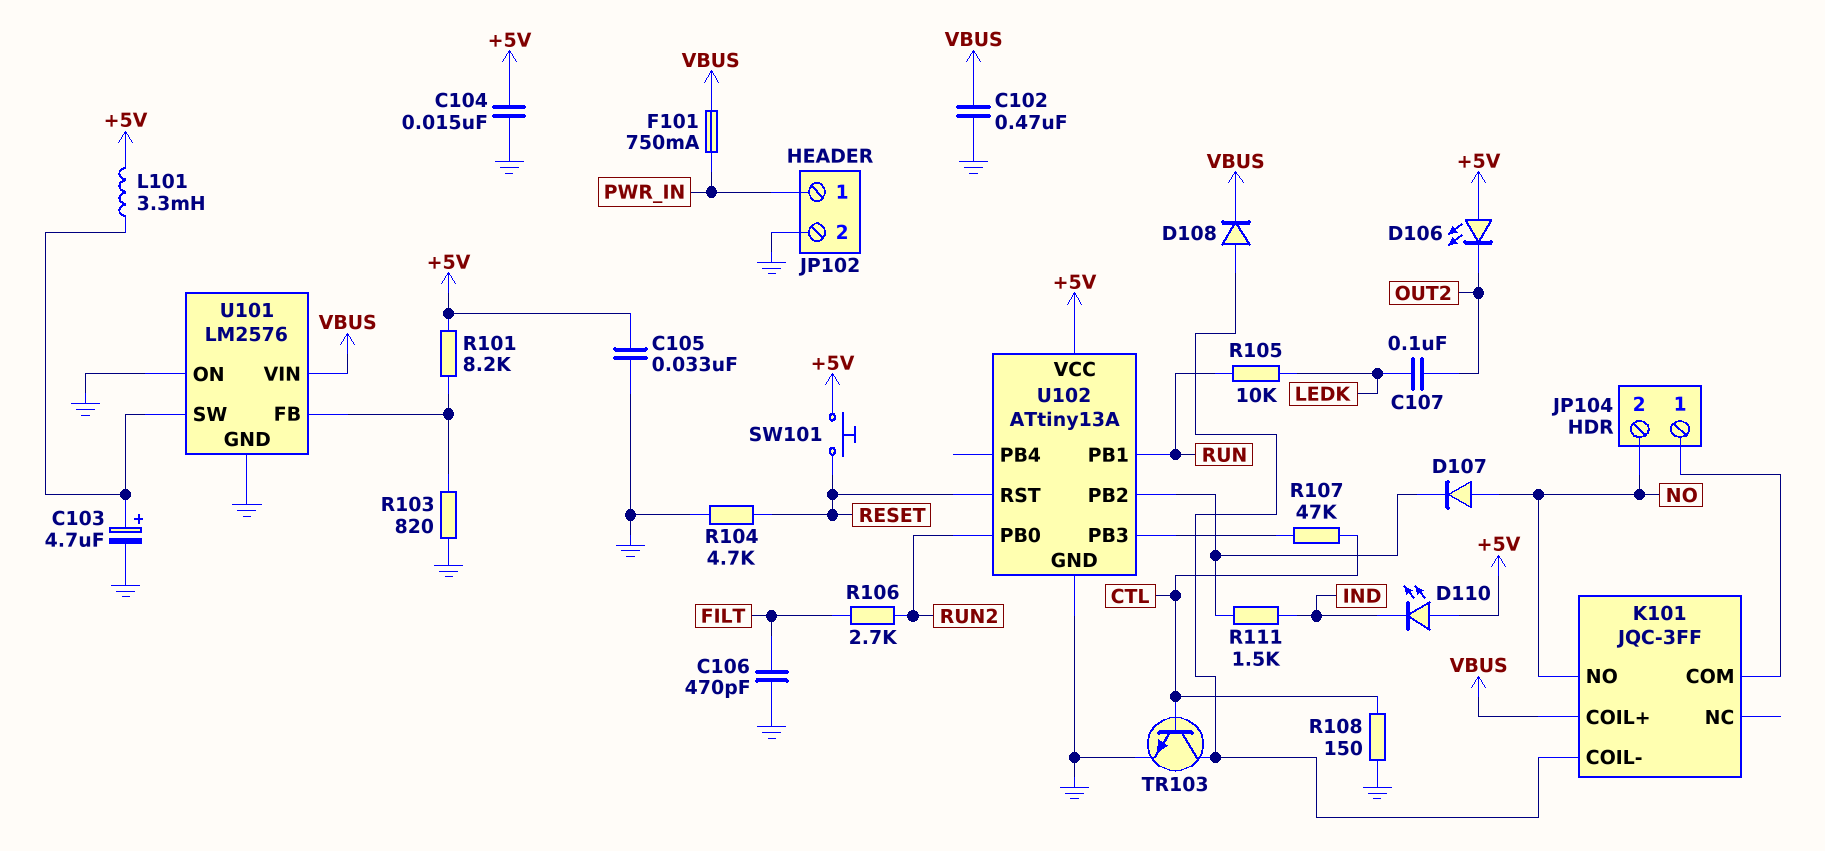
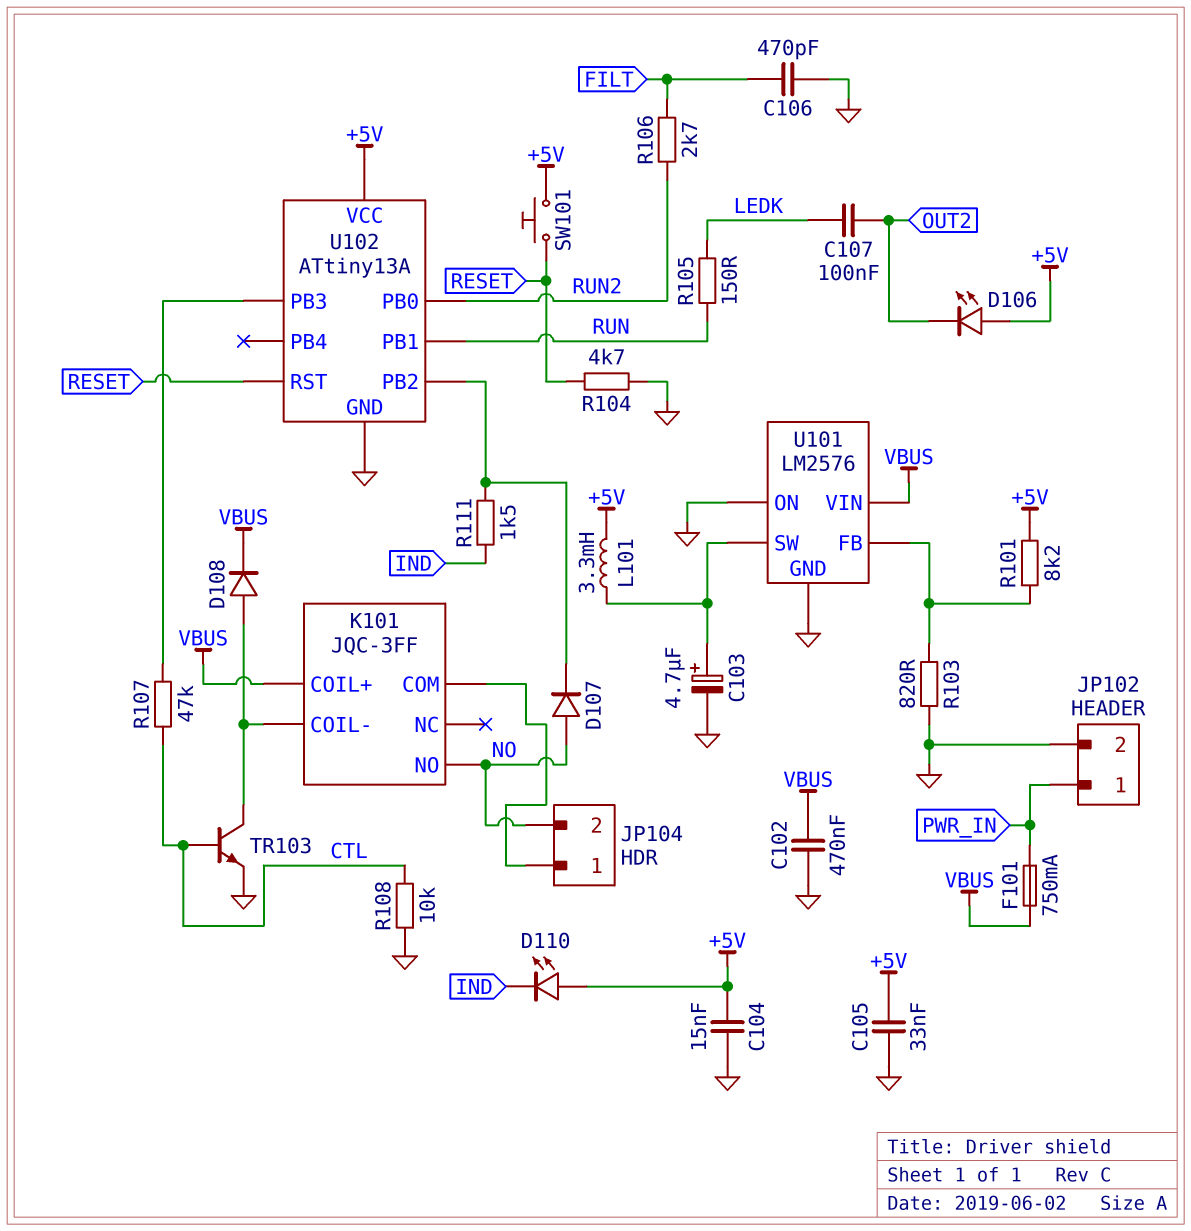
R105: 10k (LEDK, RUN) -> 150 (LEDK, RUN)
R108: 150 (CTL, GND) -> 10k (CTL, GND)

